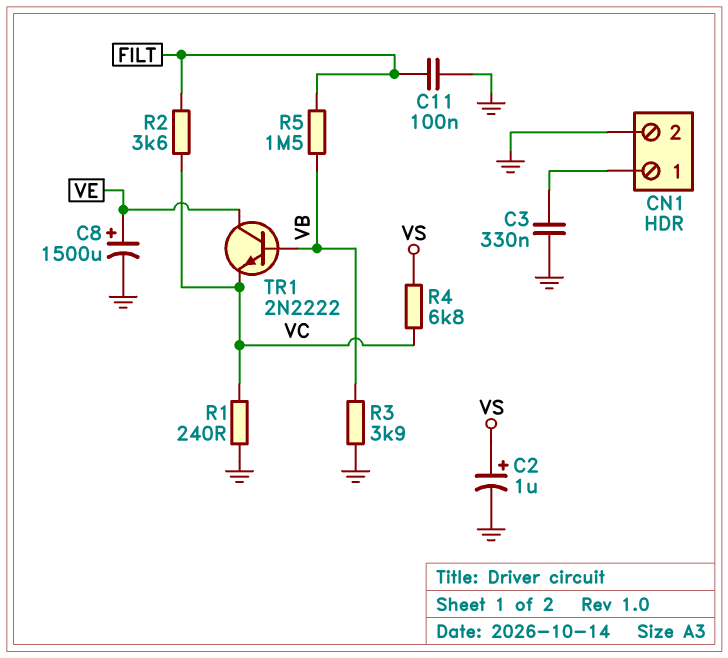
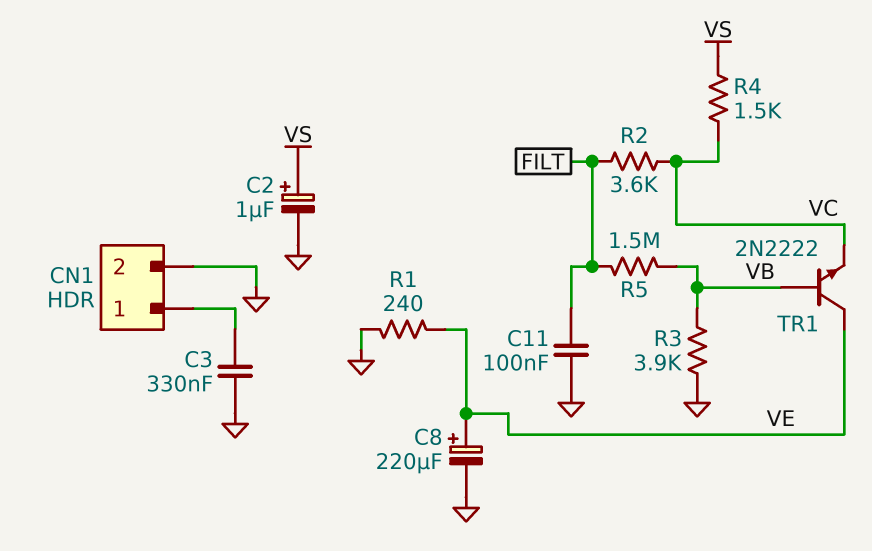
C8: 1500uF (plus VE, minus GND) -> 220uF (plus VE, minus GND)
R1: 240 (GND, VC) -> 240 (GND, VE)
R4: 6.8k (VC, VS) -> 1.5k (VC, VS)

